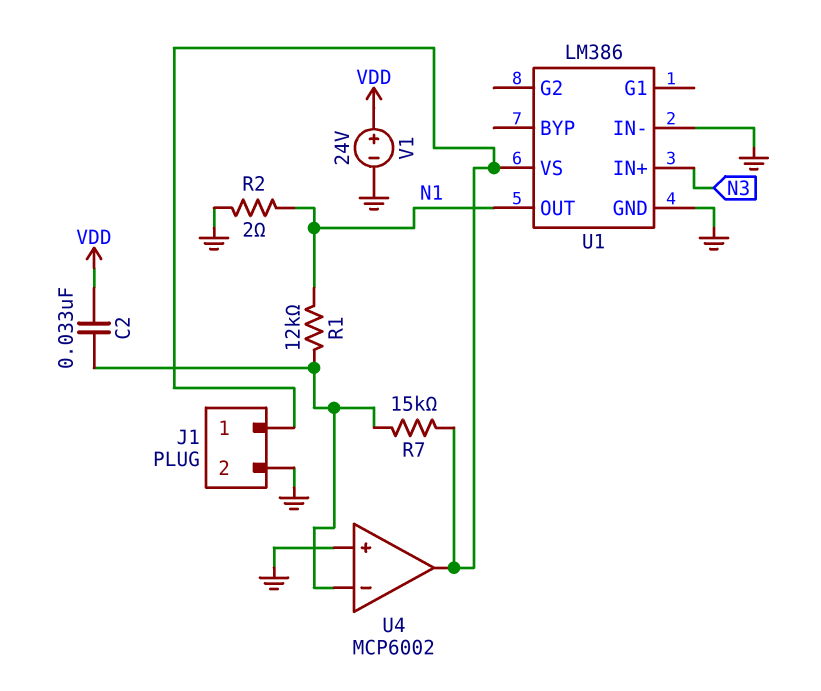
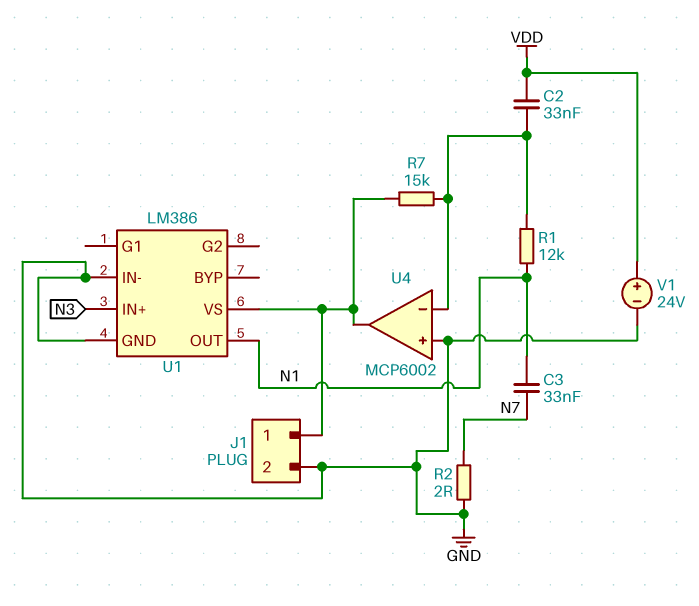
C3: none -> 33nF (N1, N7)
R2: 2 (GND, N1) -> 2 (GND, N7)

